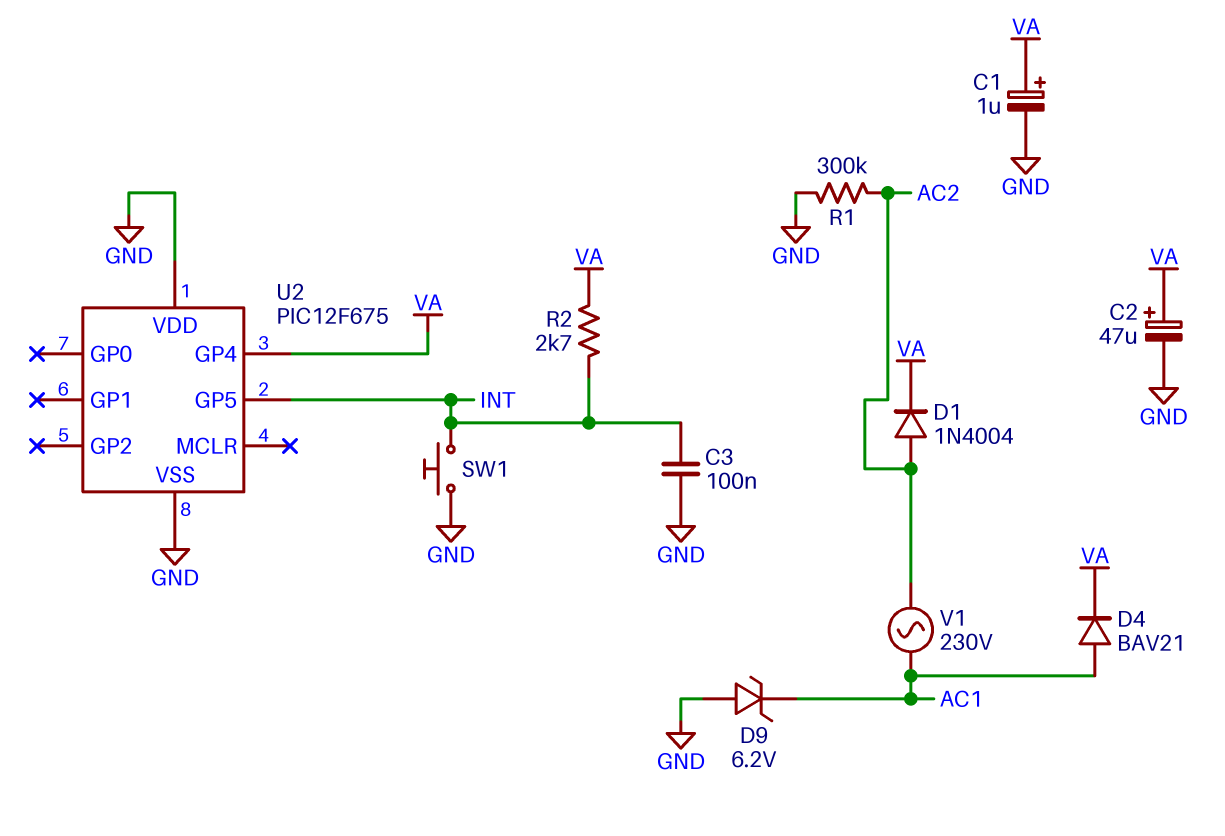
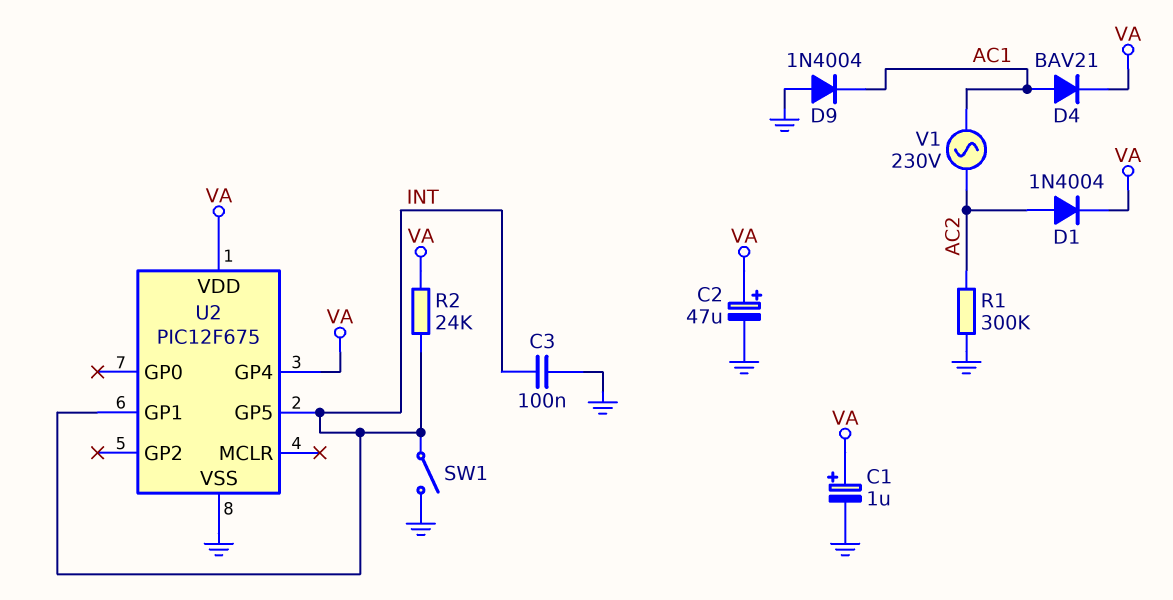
D9: zener 6.2V (A GND, K AC1) -> diode 1N4004 (A GND, K AC1)
R2: 2.7k (INT, VA) -> 24k (INT, VA)
SW1: button (GND, INT) -> switch (GND, INT)
U2 pin GP1: none -> INT
U2 pin VDD: GND -> VA

